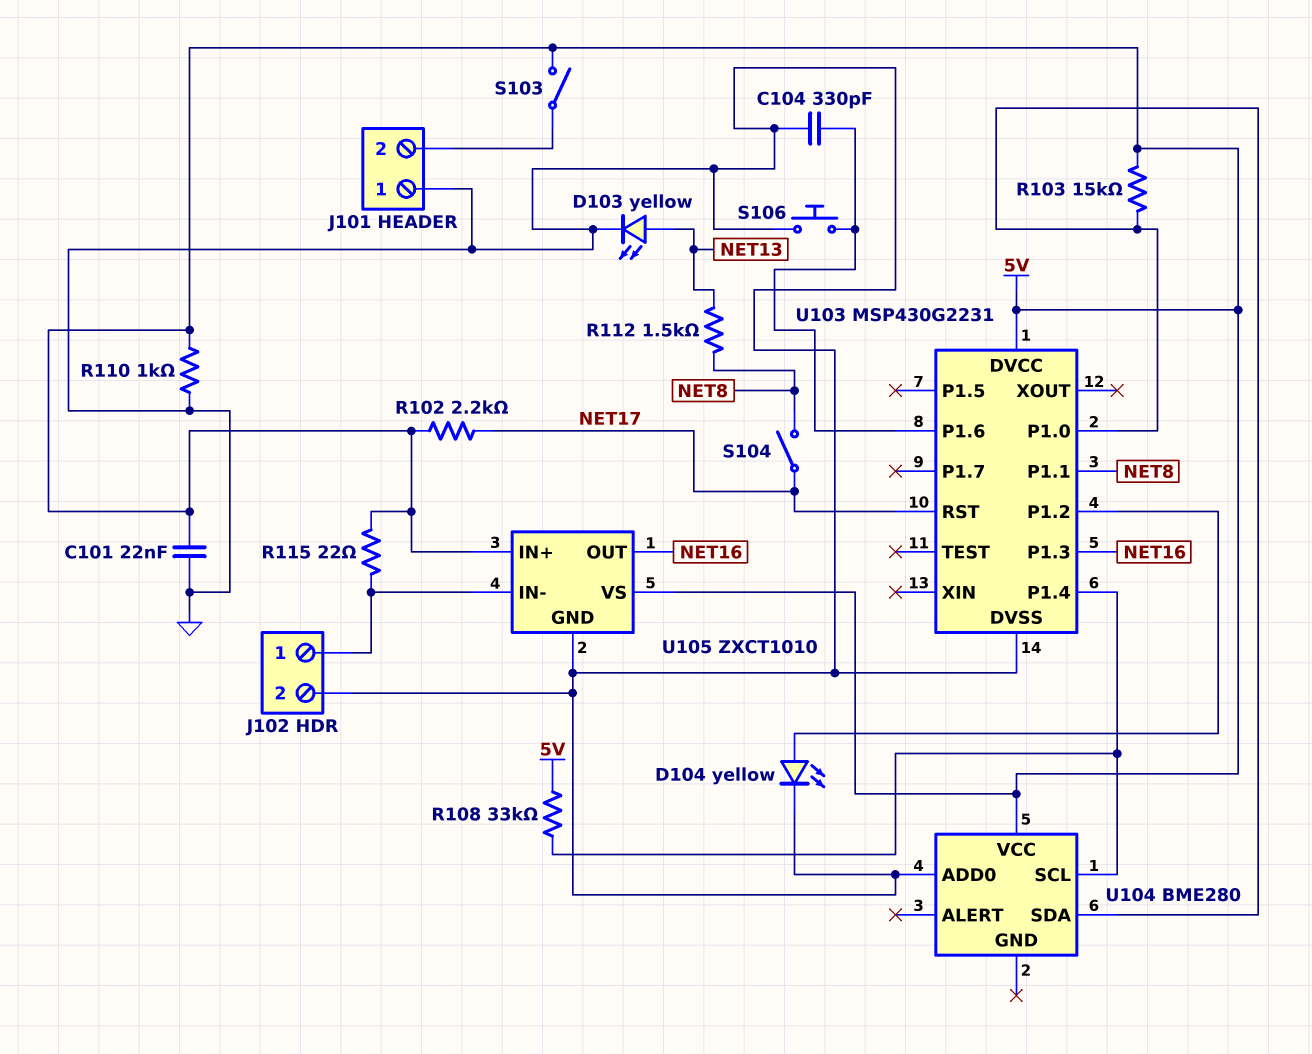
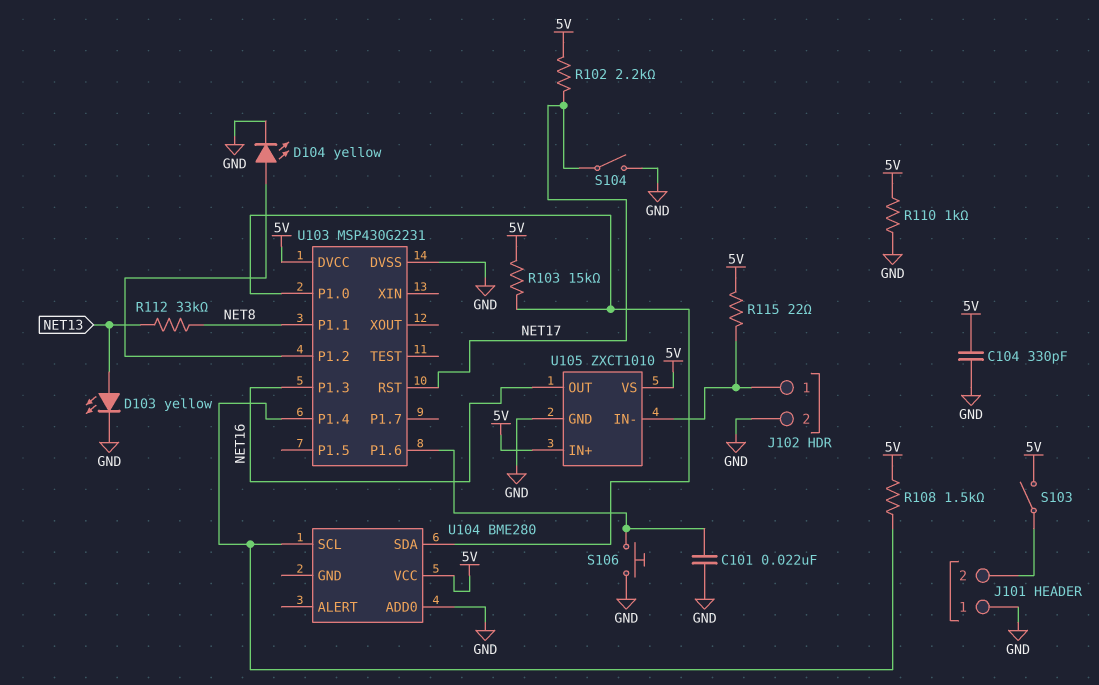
C101: 22nF (5V, GND) -> 22nF (GND, U103/P1.6)
C104: 330pF (GND, U103/P1.6) -> 330pF (5V, GND)
R108: 33k (5V, U103/P1.4) -> 1.5k (5V, U103/P1.4)
R112: 1.5k (NET8, NET13) -> 33k (NET8, NET13)
S104: switch (NET8, NET17) -> switch (GND, NET17)

